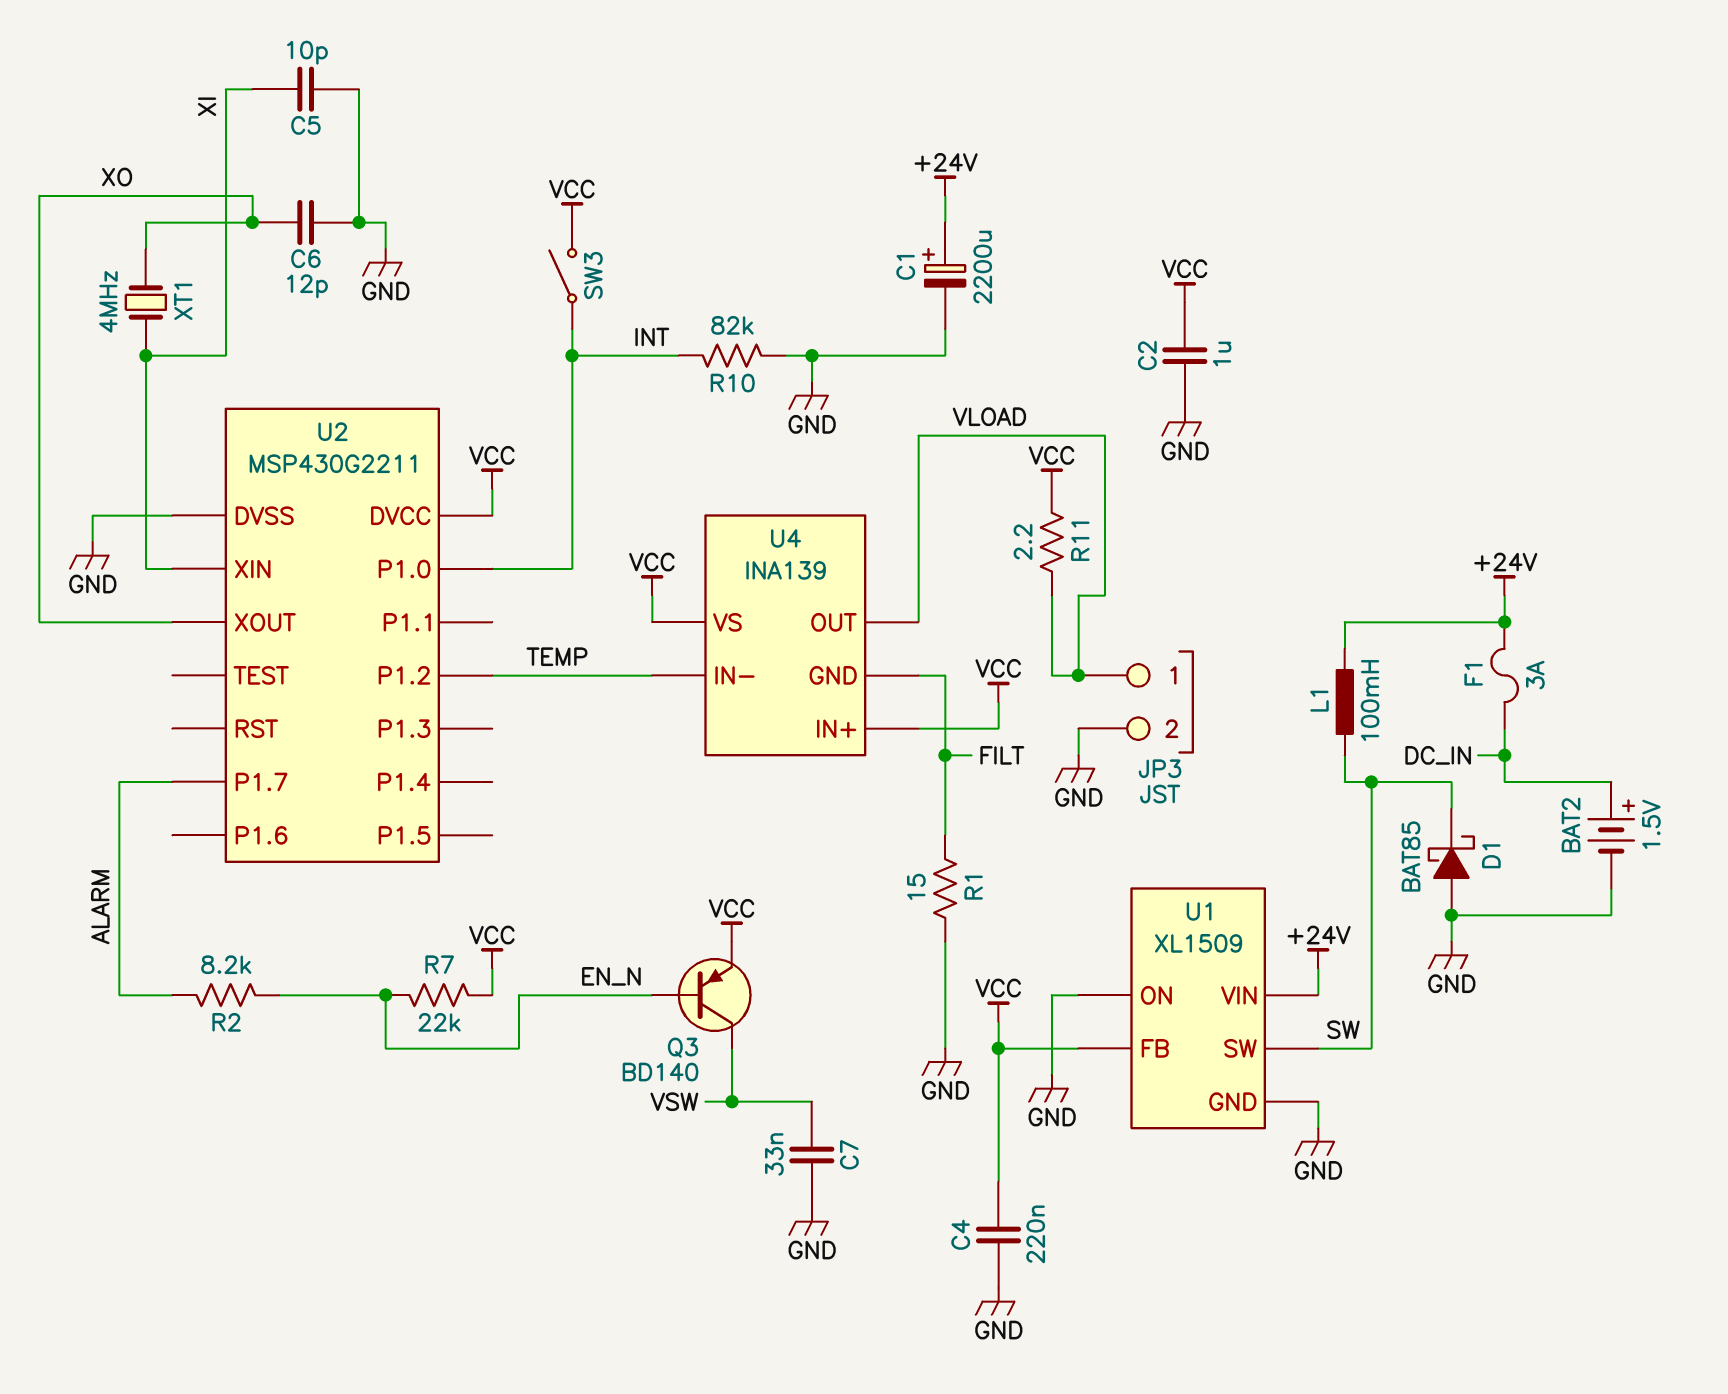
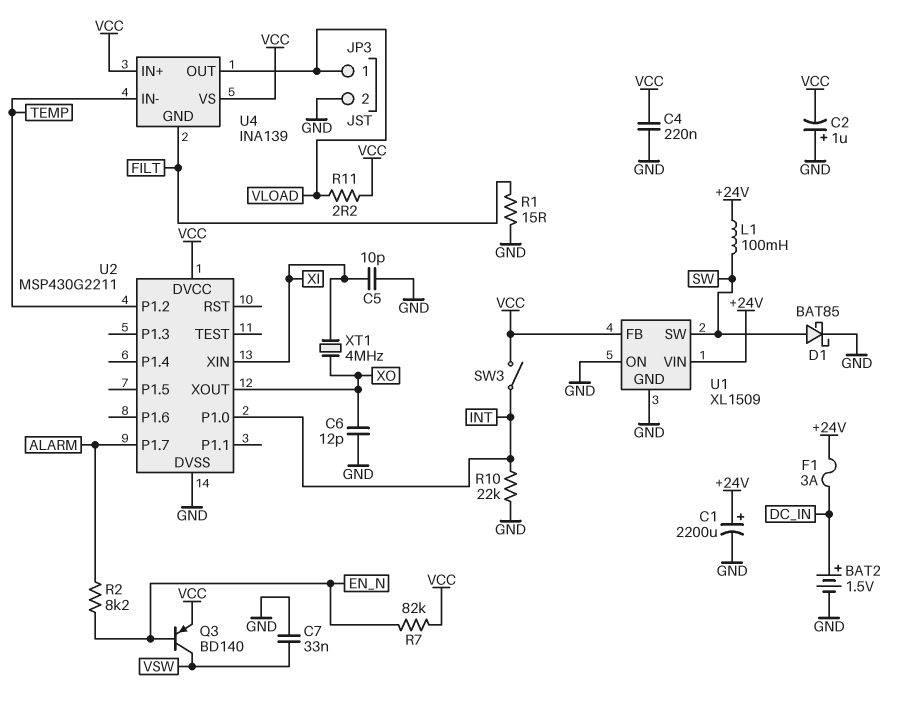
C2: 1uF (GND, VCC) -> 1uF (plus GND, minus VCC)
D1: schottky BAT85 (A GND, K SW) -> schottky BAT85 (A SW, K GND)
R7: 22k (EN_N, VCC) -> 82k (EN_N, VCC)
R10: 82k (GND, INT) -> 22k (GND, INT)

